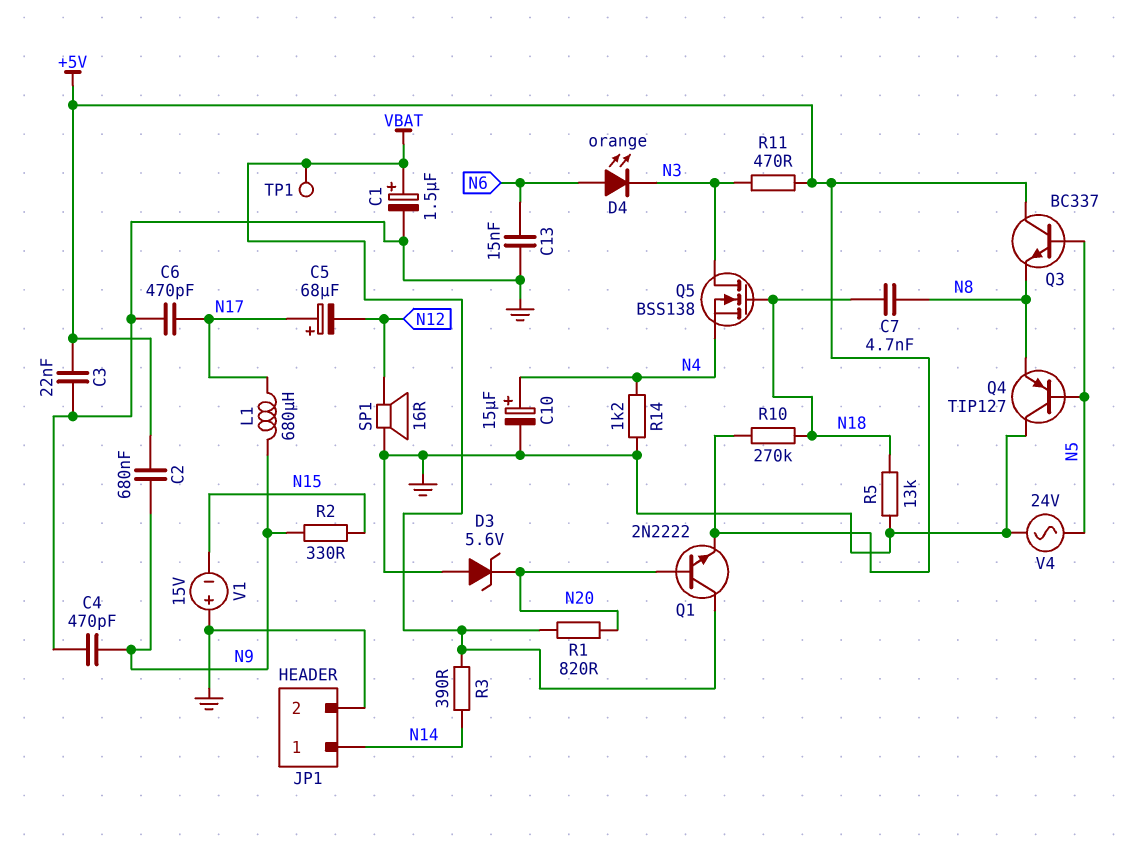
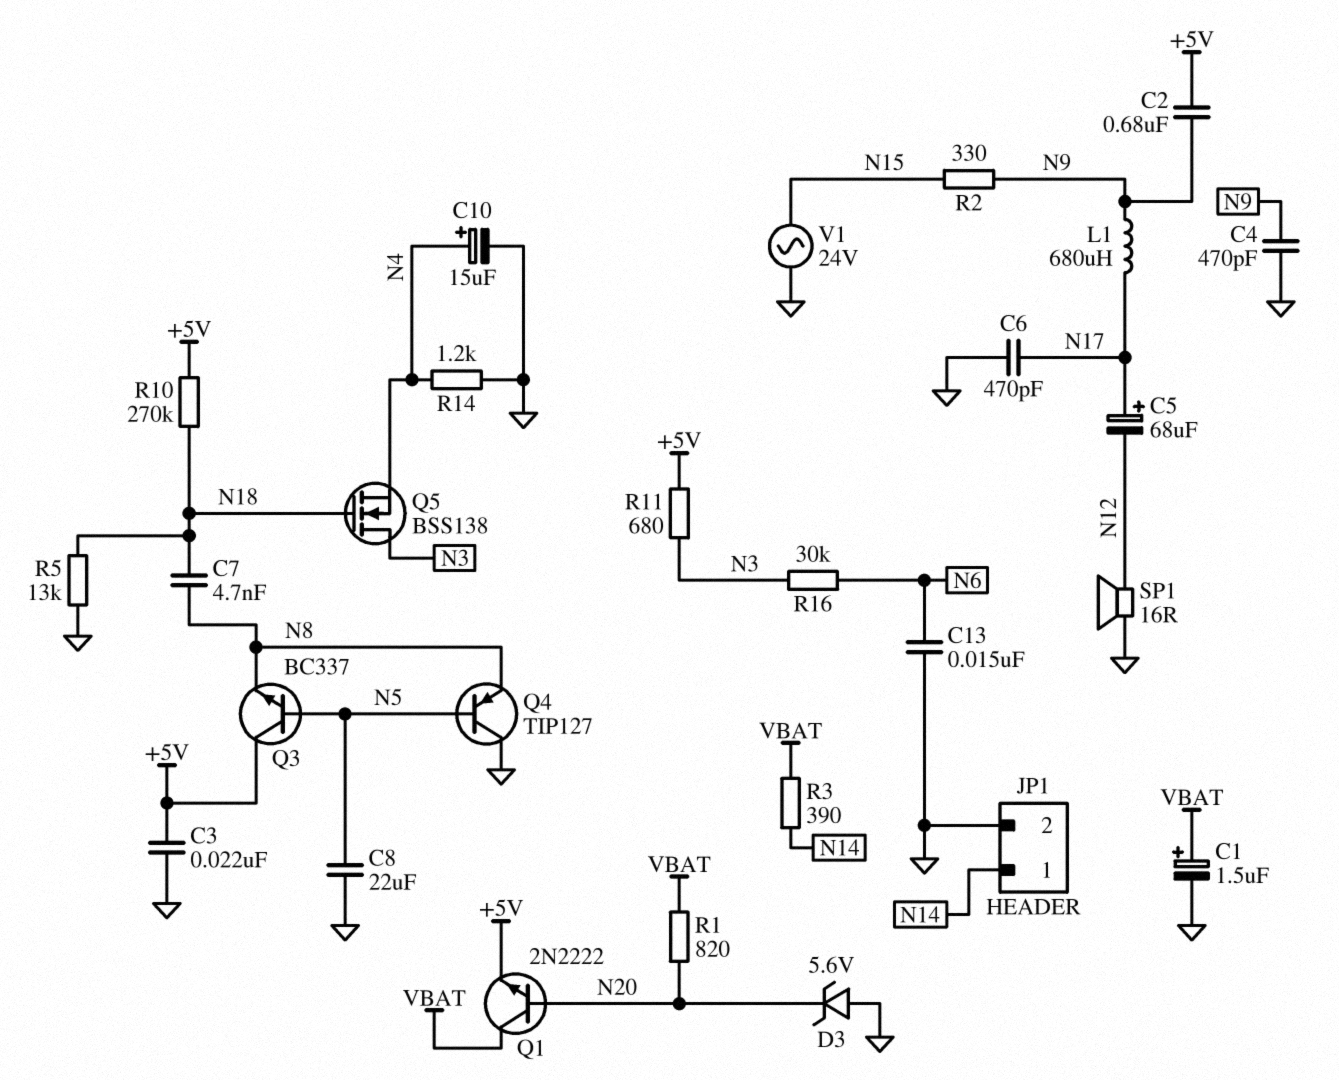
C8: none -> 22uF (GND, N5)
D4: LED orange (A N6, K N3) -> none
R11: 470 (+5V, N3) -> 680 (+5V, N3)
R16: none -> 30k (N3, N6)
TP1: test point (VBAT) -> none
V1: 15V (plus GND, minus N15) -> AC 24V (GND, N15)
V4: AC 24V (GND, N5) -> none

